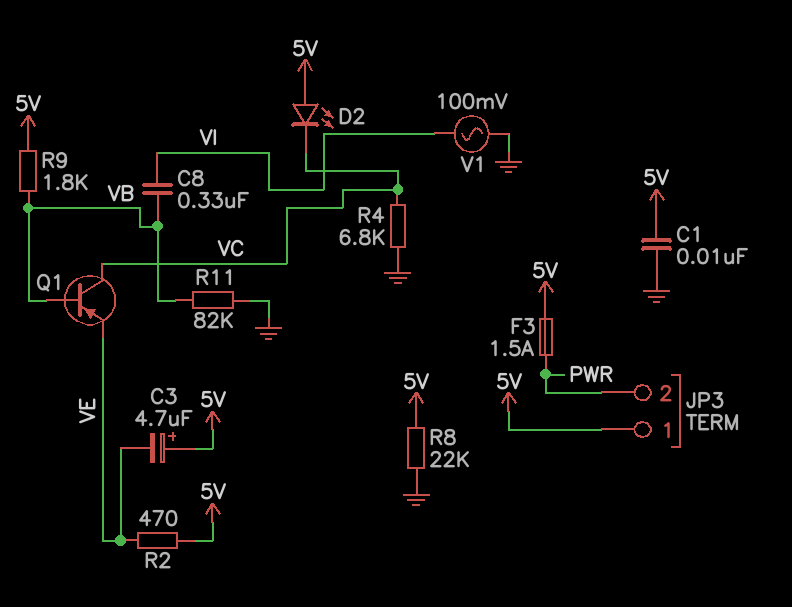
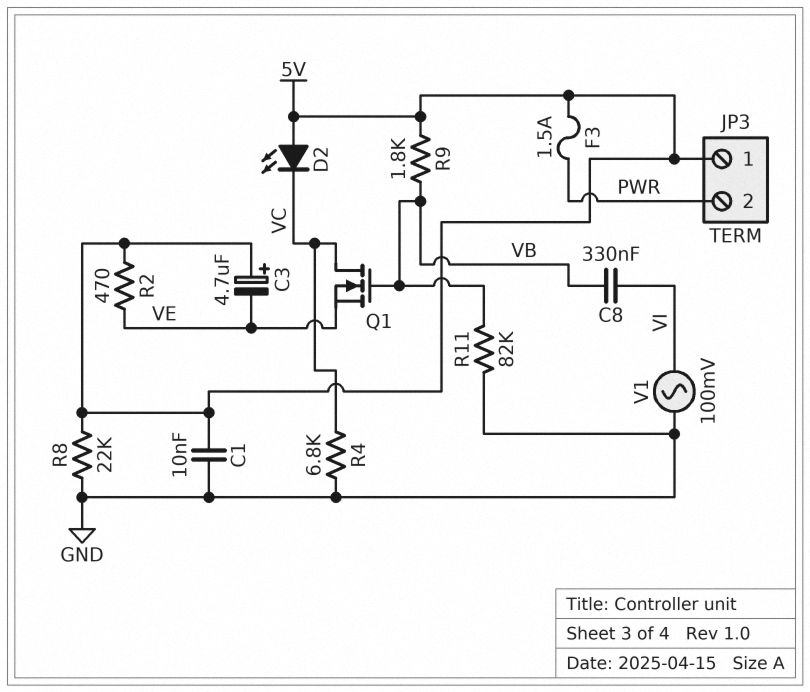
Q1: PNP (B VB, C VC, E VE) -> NMOS (G VB, D VC, S VE)

